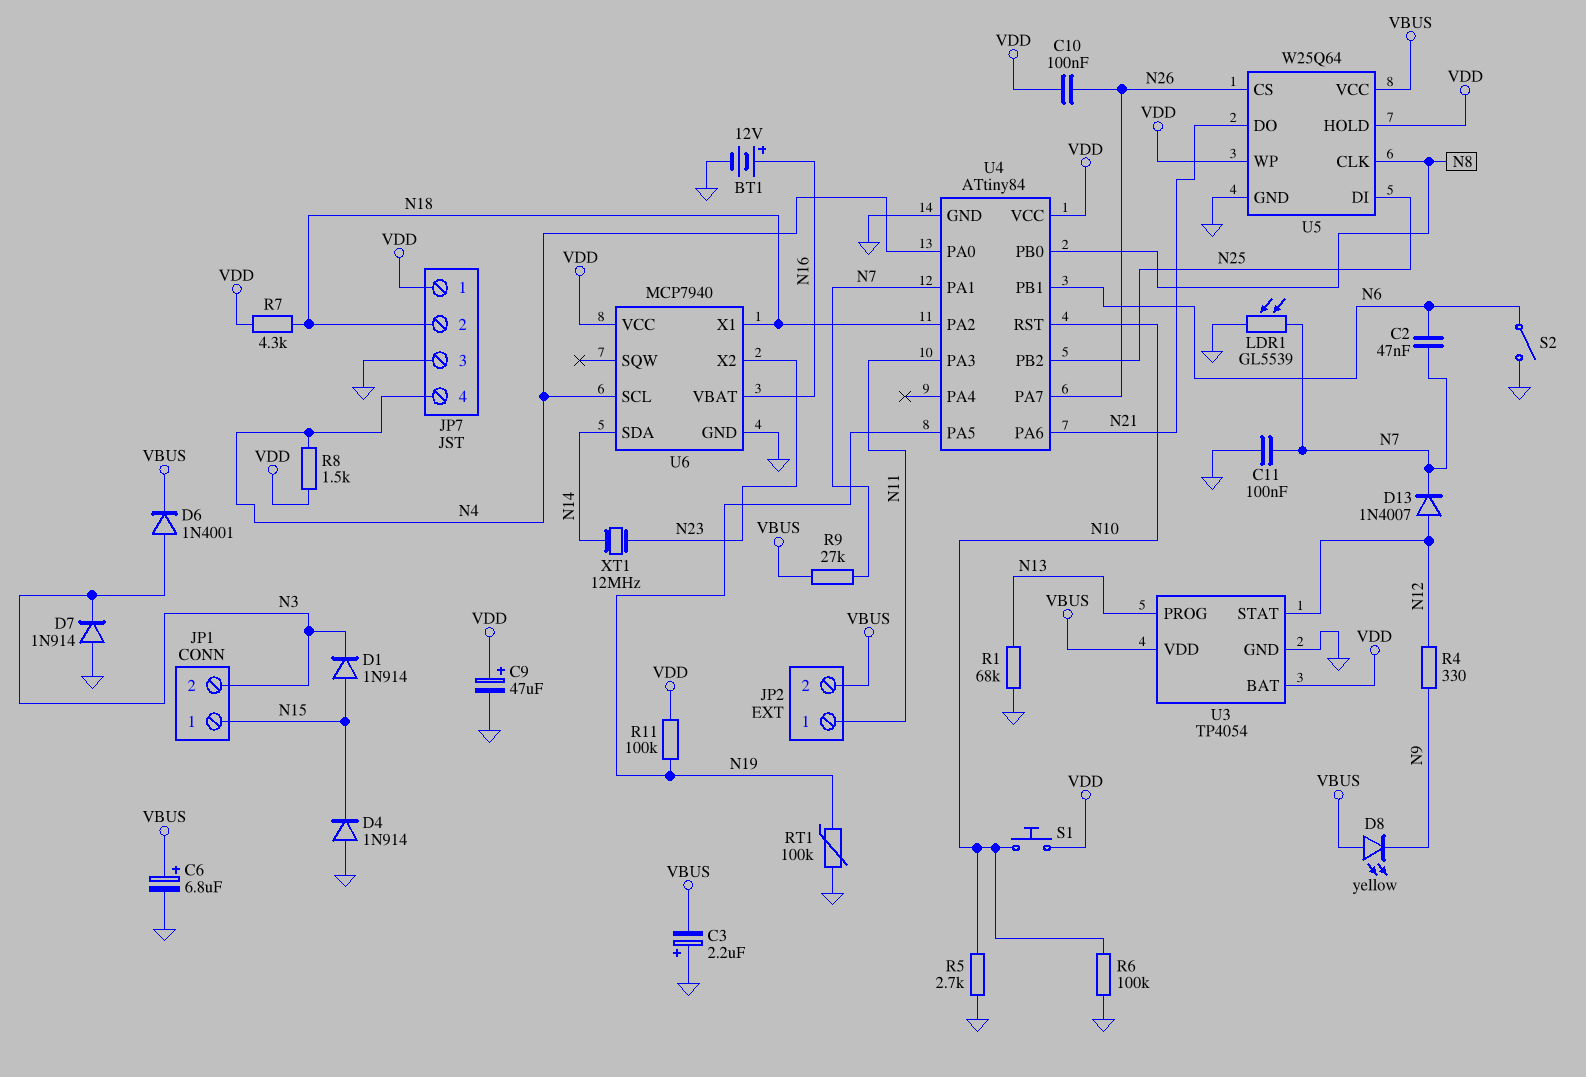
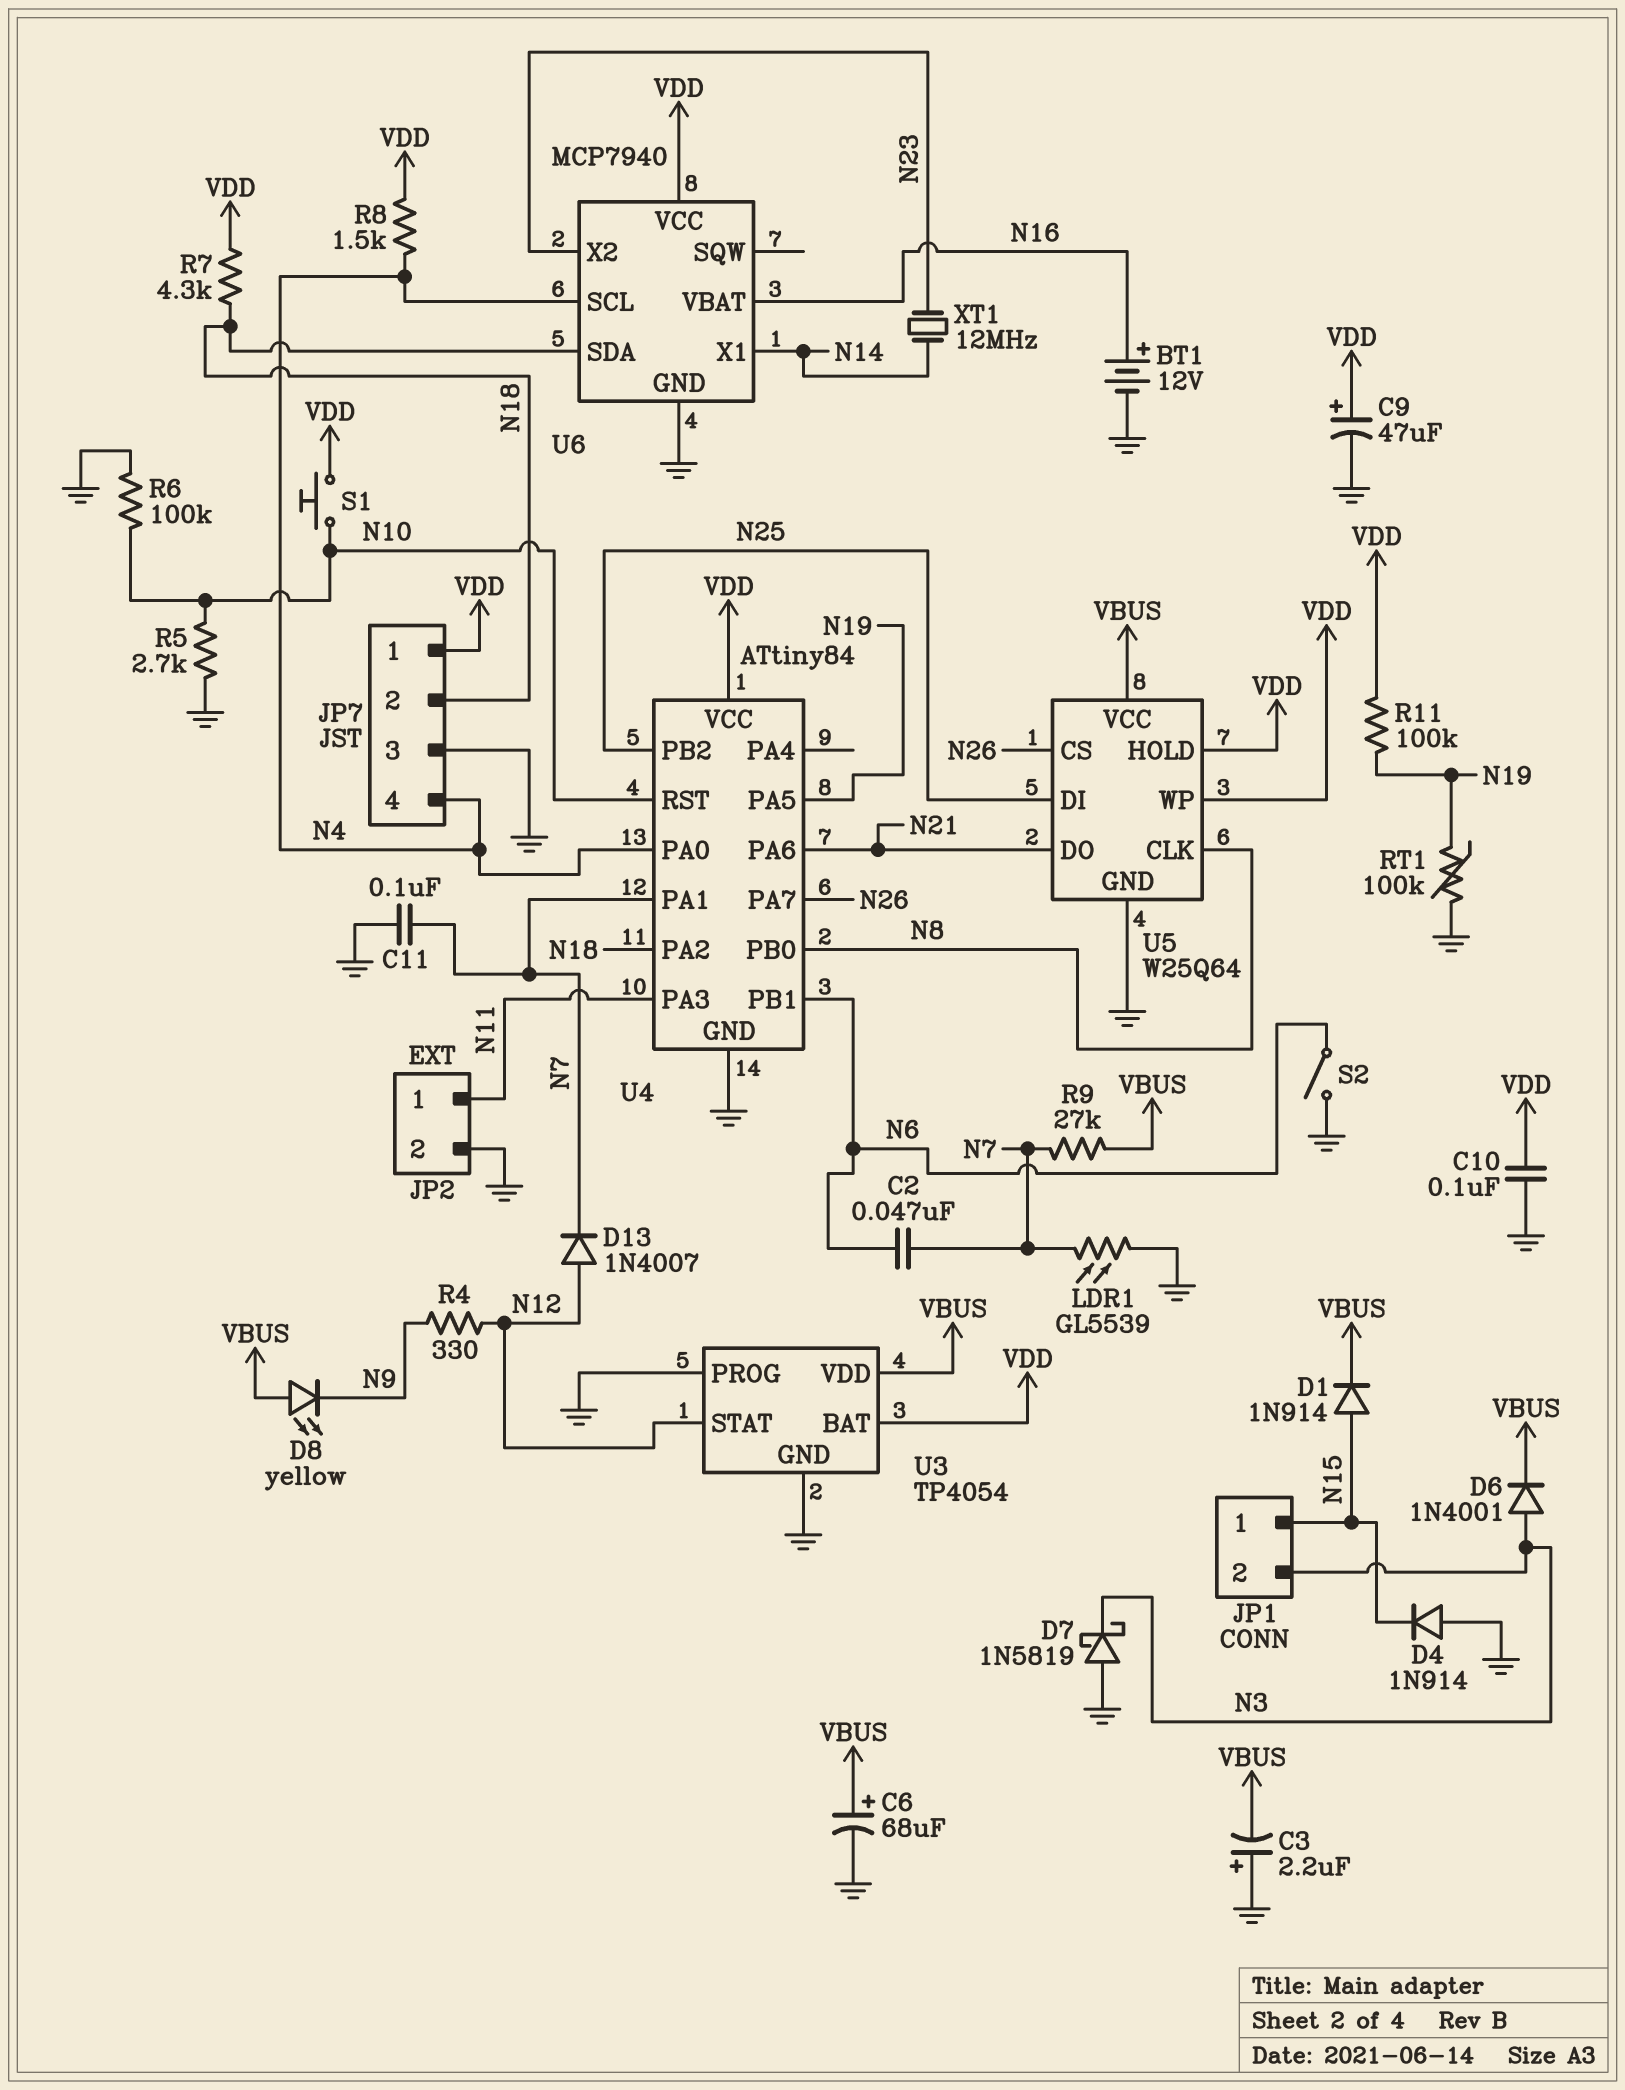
C6: 6.8uF (plus VBUS, minus GND) -> 68uF (plus VBUS, minus GND)
C10: 100nF (N26, VDD) -> 100nF (GND, VDD)
D1: diode 1N914 (A N15, K N3) -> diode 1N914 (A N15, K VBUS)
D7: diode 1N914 (A GND, K N3) -> schottky 1N5819 (A GND, K N3)
JP2 pin 2: VBUS -> GND
R1: 68k (GND, N13) -> none
U3 pin PROG: N13 -> GND
U6 pin SDA: N14 -> N18
U6 pin X1: N18 -> N14

